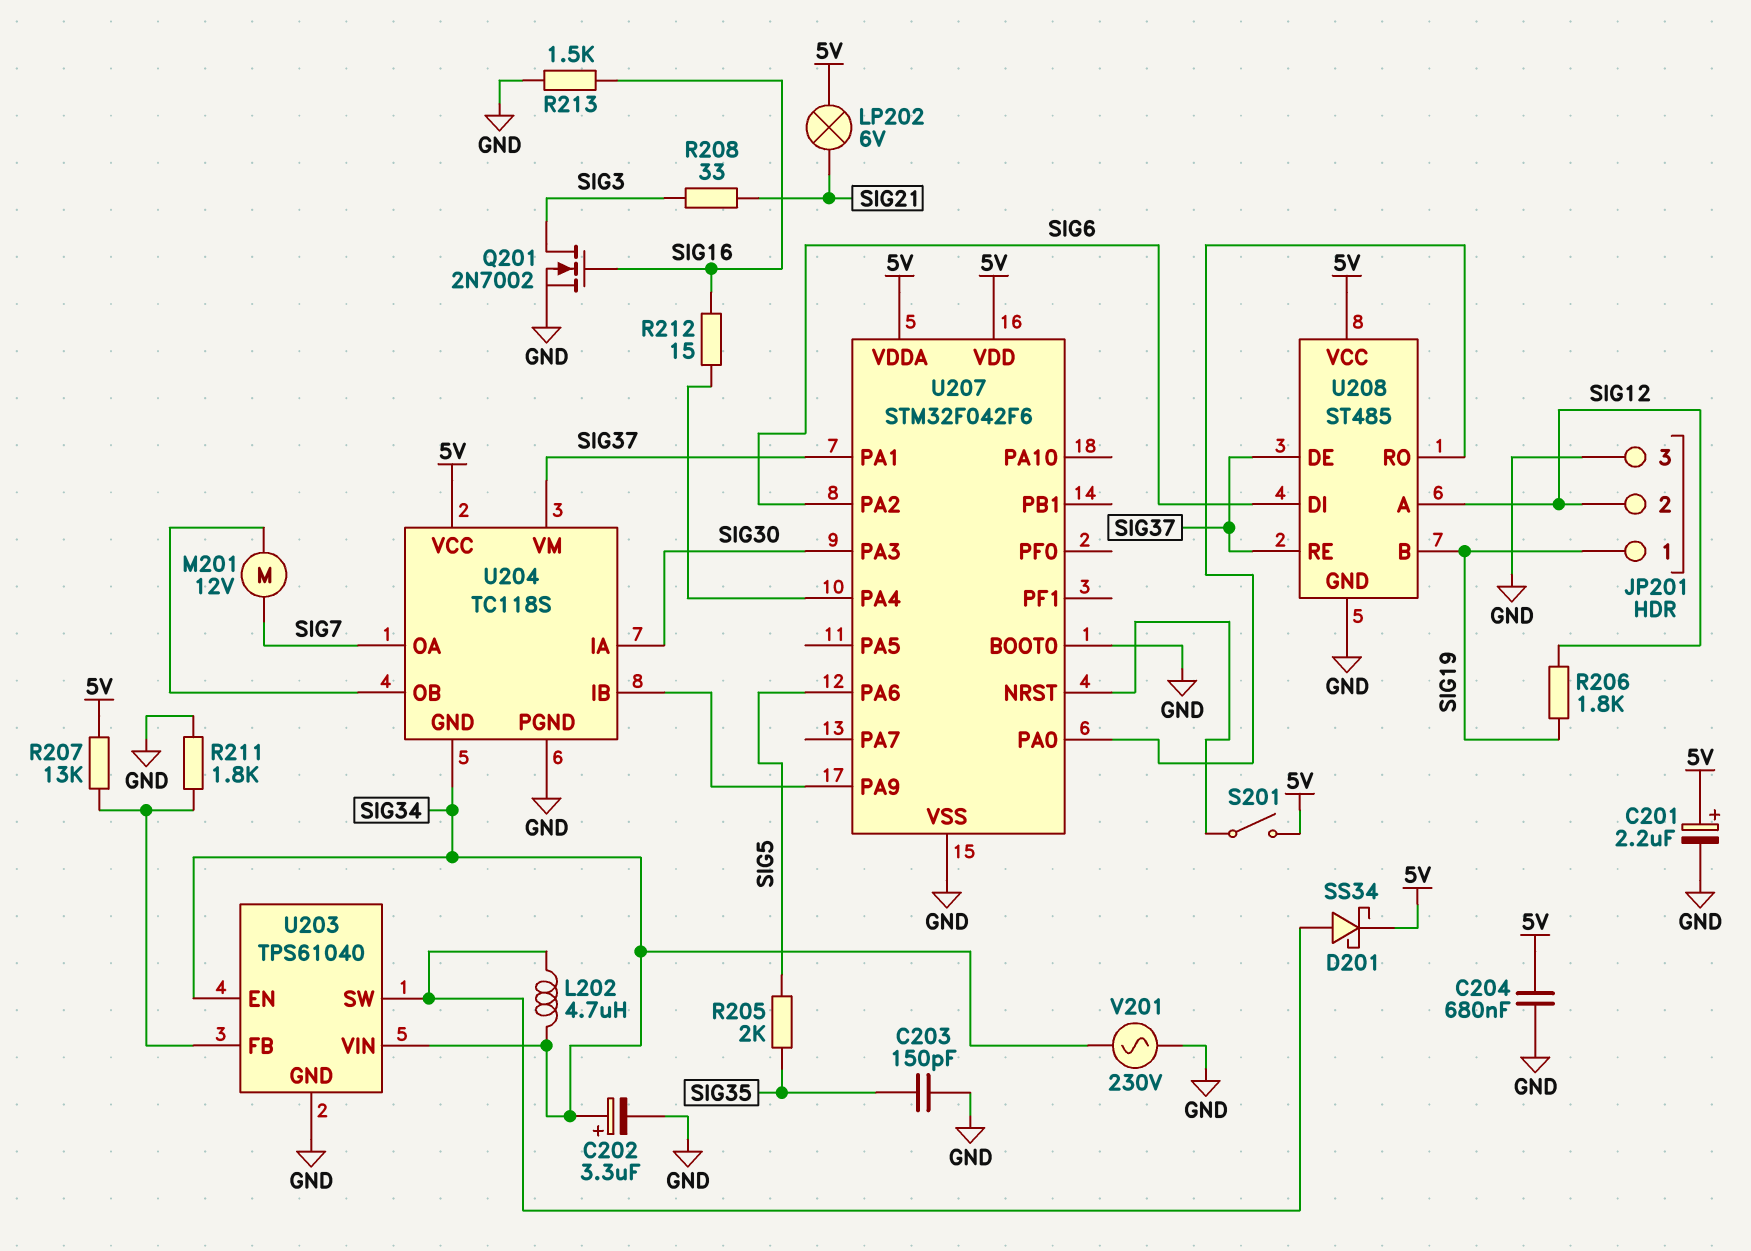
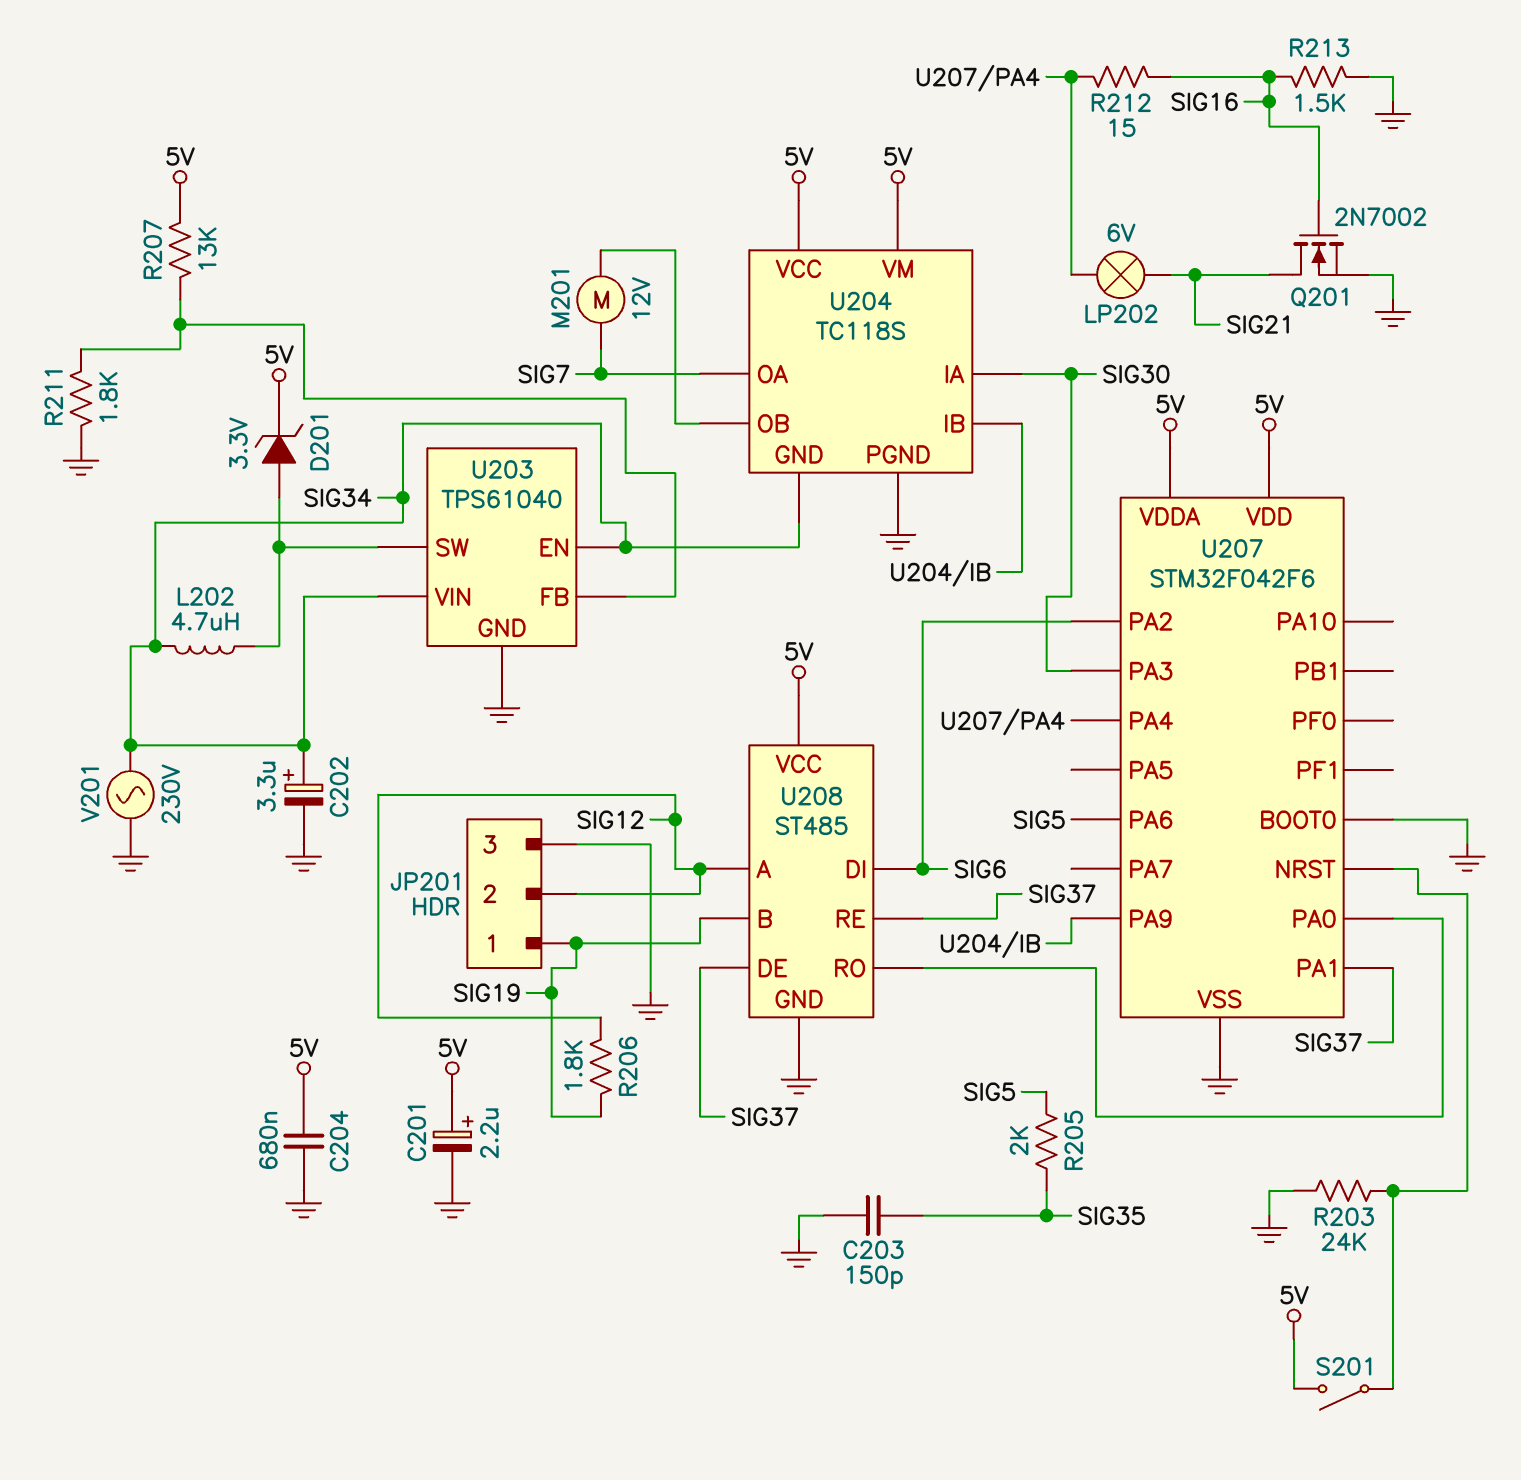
D201: schottky SS34 (A U203/SW, K 5V) -> zener 3.3V (A U203/SW, K 5V)
LP202: lamp 6V (5V, SIG21) -> lamp 6V (SIG21, U207/PA4)
Q201: NMOS 2N7002 (G SIG16, D SIG3, S GND) -> NMOS 2N7002 (G SIG16, D SIG21, S GND)
R203: none -> 24k (GND, U207/NRST)
R208: 33 (SIG3, SIG21) -> none
U204 pin VM: SIG37 -> 5V

